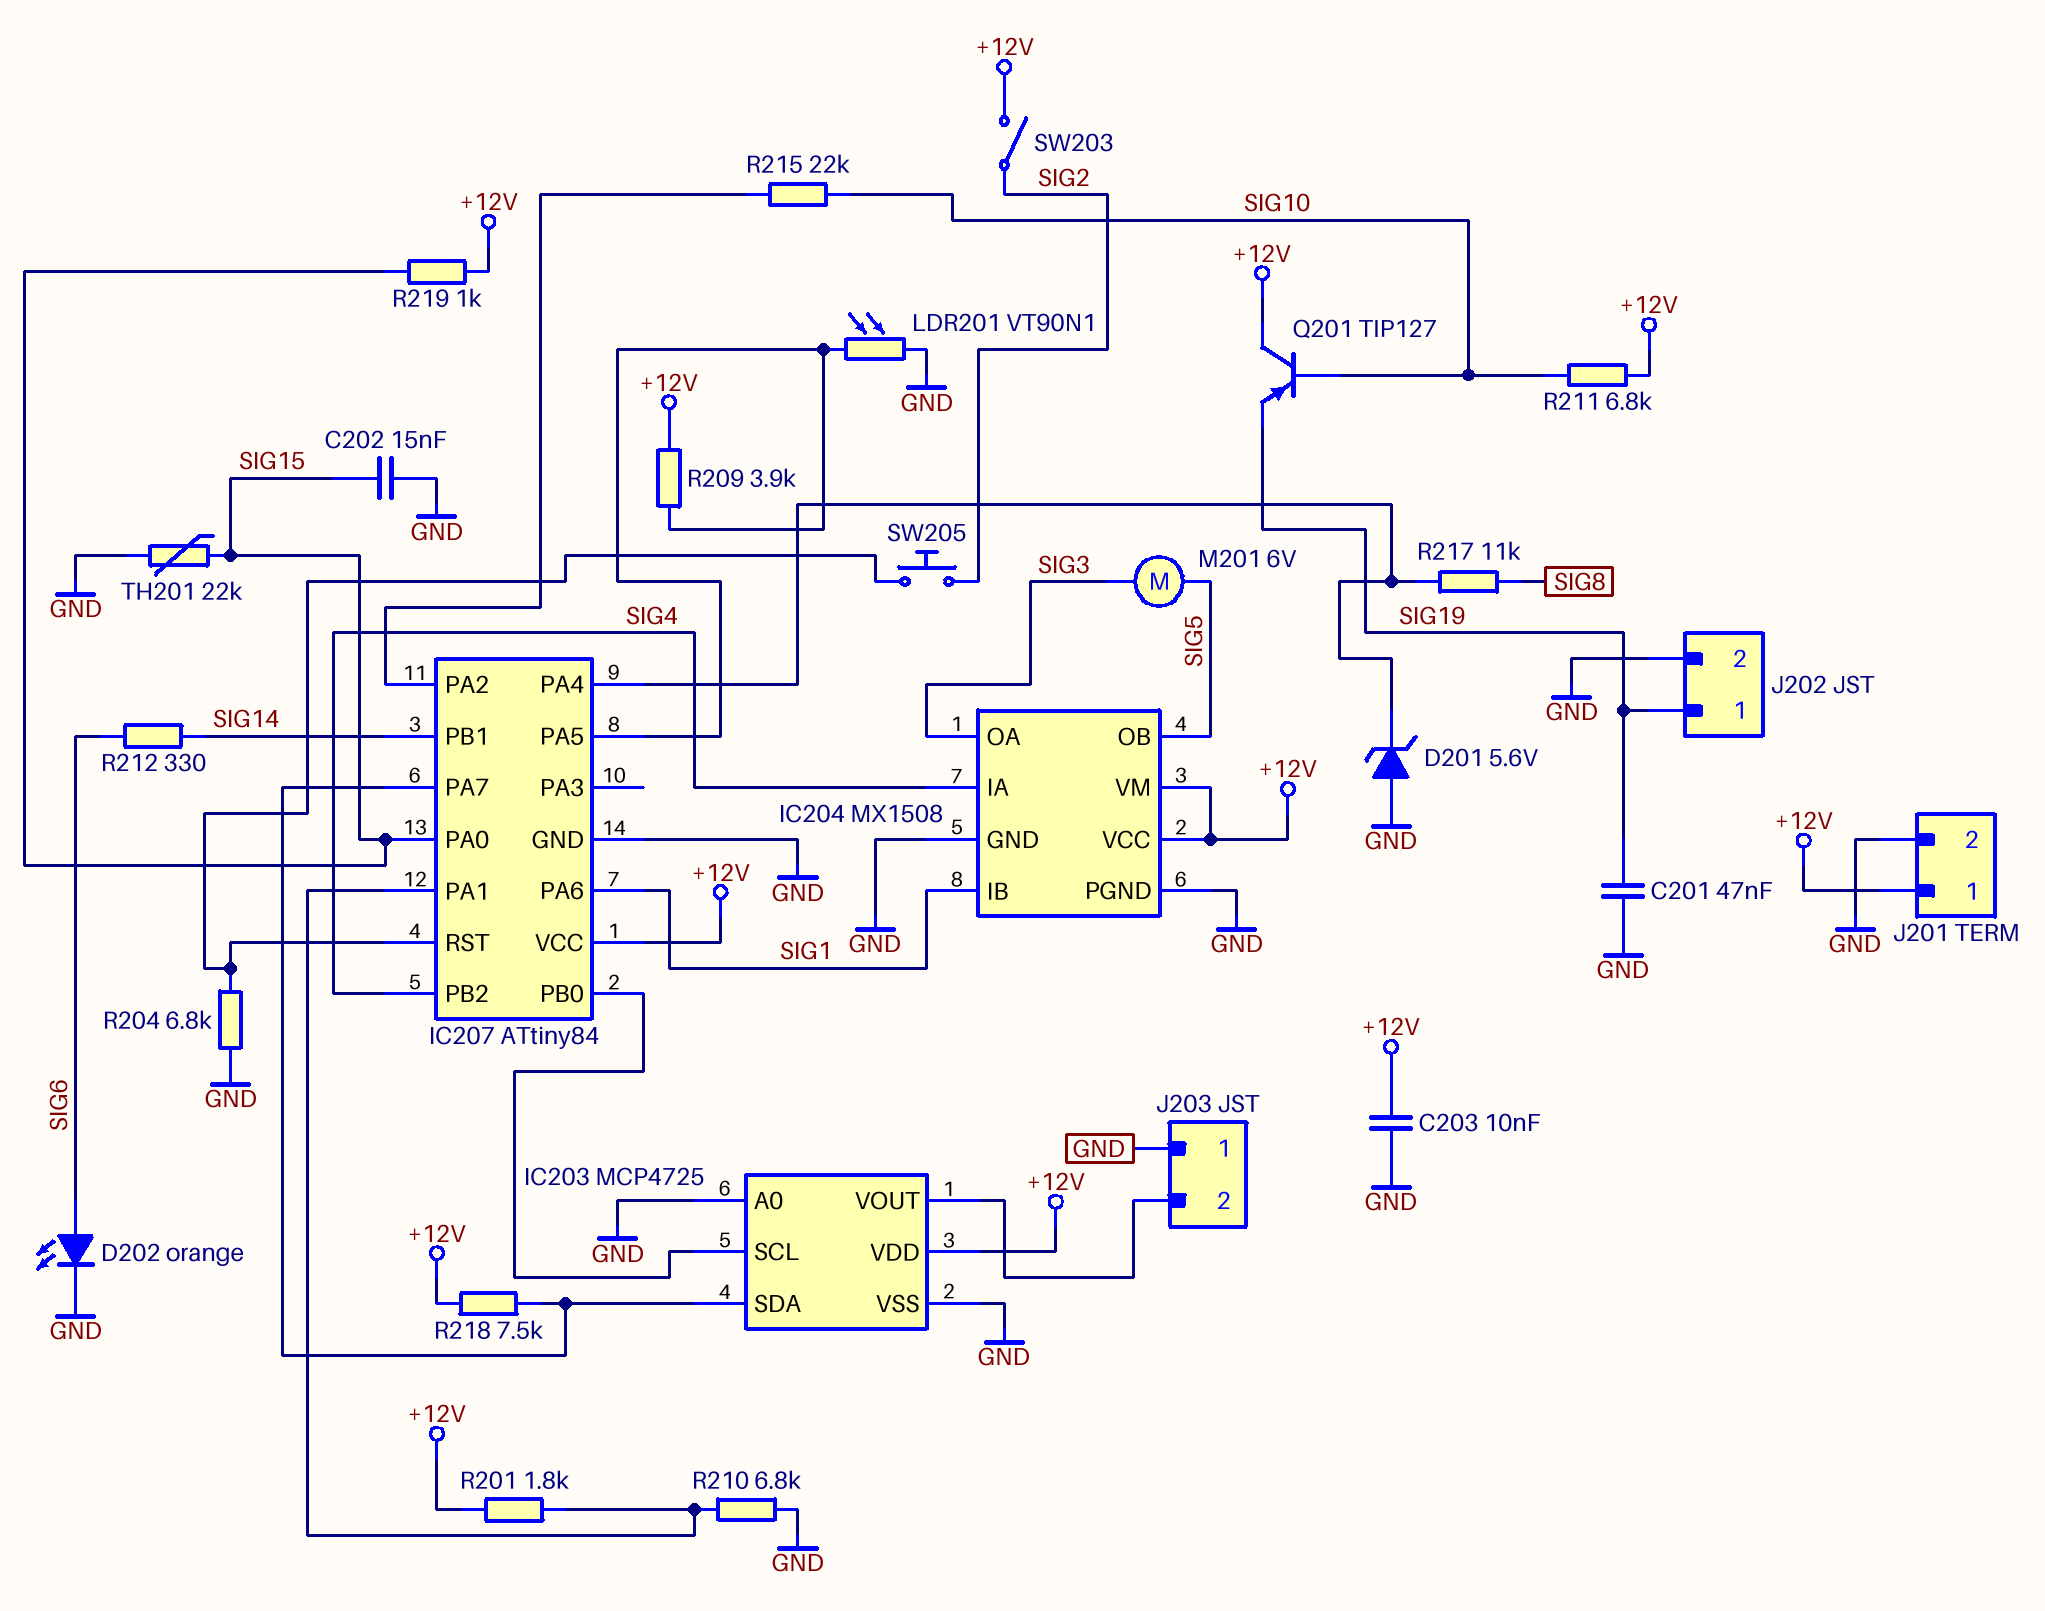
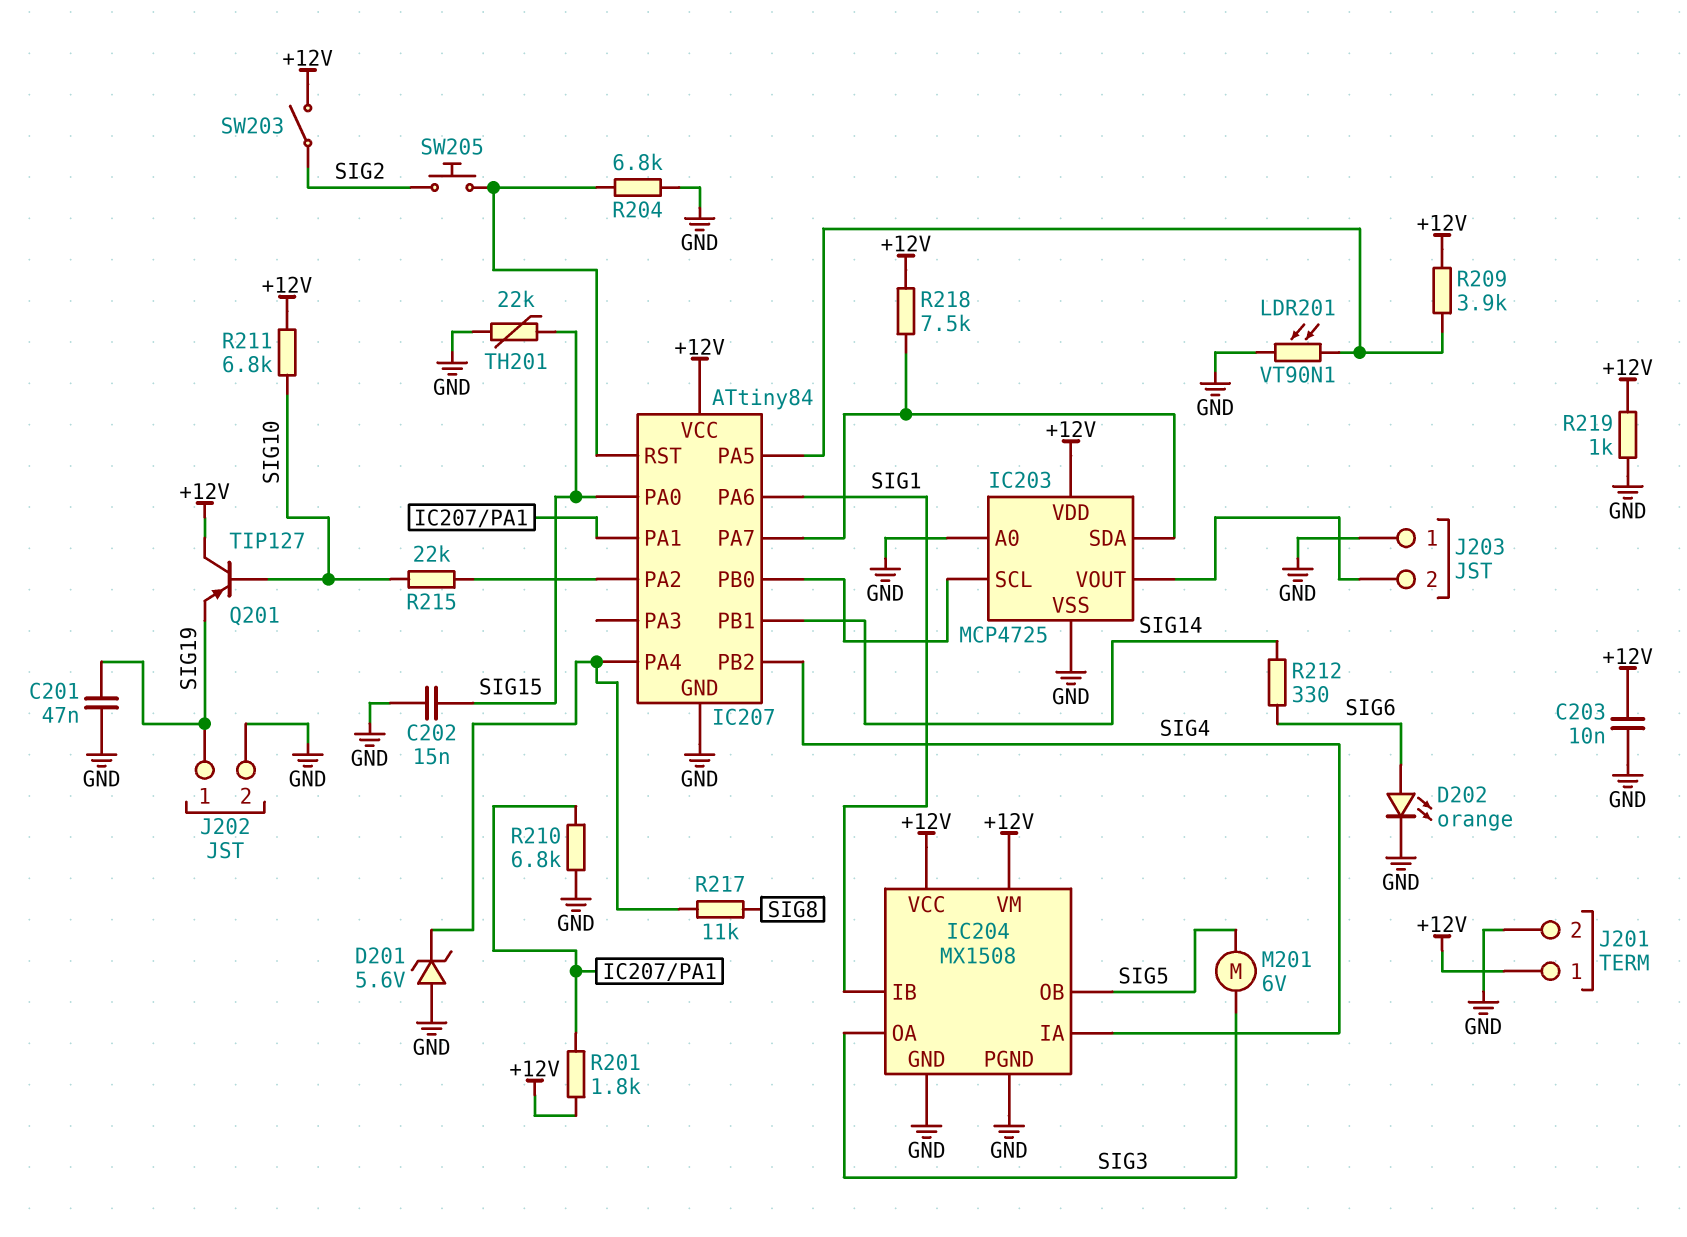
R219: 1k (+12V, SIG15) -> 1k (+12V, GND)

